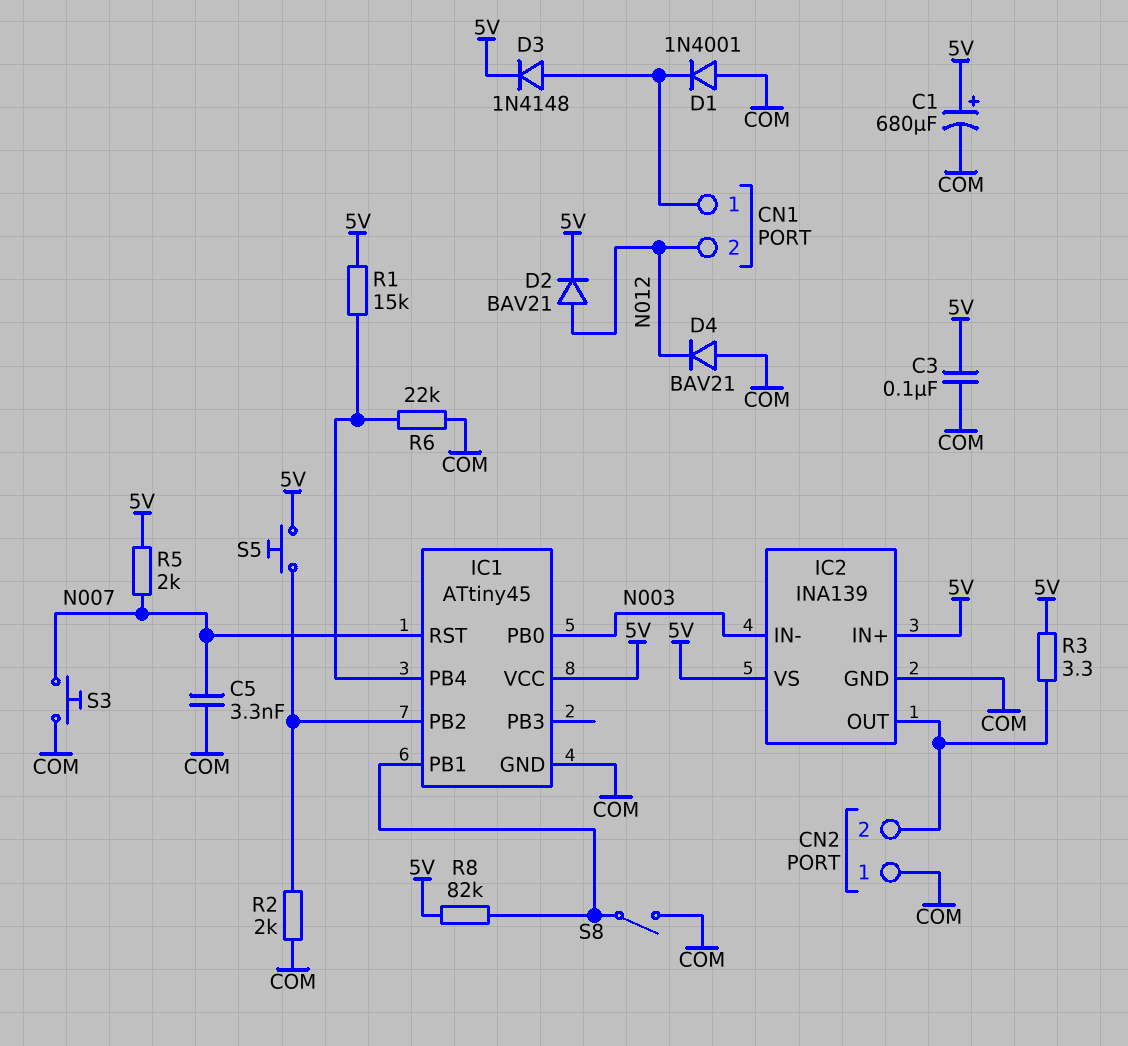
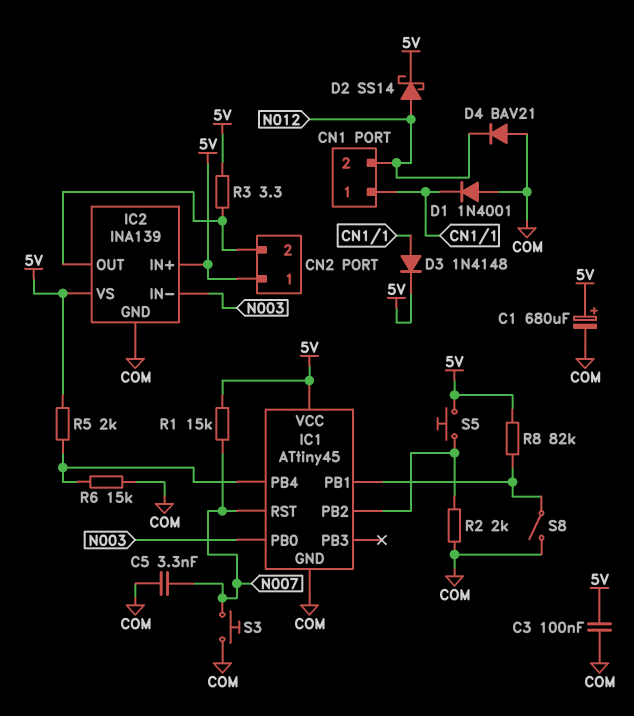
CN2 pin 1: COM -> 5V
D2: diode BAV21 (A N012, K 5V) -> schottky SS14 (A N012, K 5V)
R1: 15k (5V, IC1/PB4) -> 15k (5V, N007)
R5: 2k (5V, N007) -> 2k (5V, IC1/PB4)
R6: 22k (COM, IC1/PB4) -> 15k (COM, IC1/PB4)

